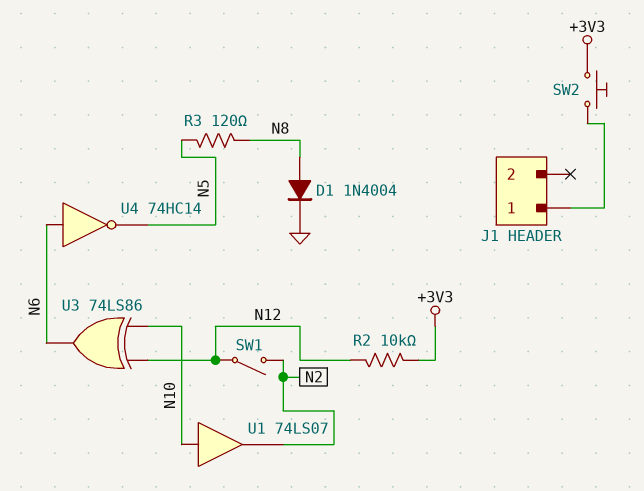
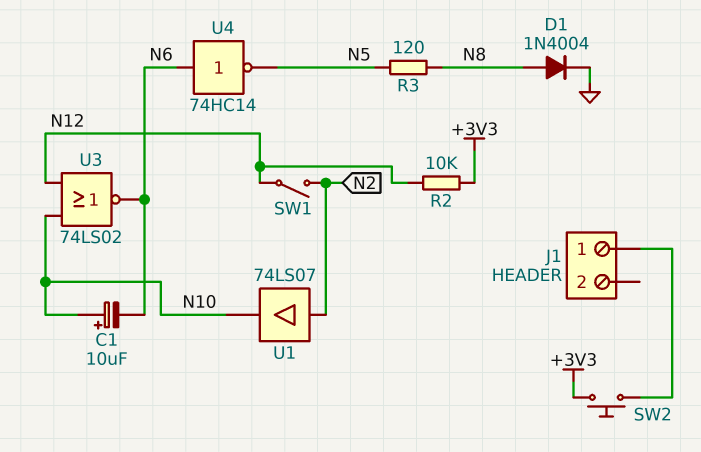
C1: none -> 10uF (plus N10, minus N6)
U1: buffer 74LS07 (in N10, out N2) -> buffer 74LS07 (in N2, out N10)
U3: XOR 74LS86 (in N10, in N12, out N6) -> NOR 74LS02 (in N10, in N12, out N6)

